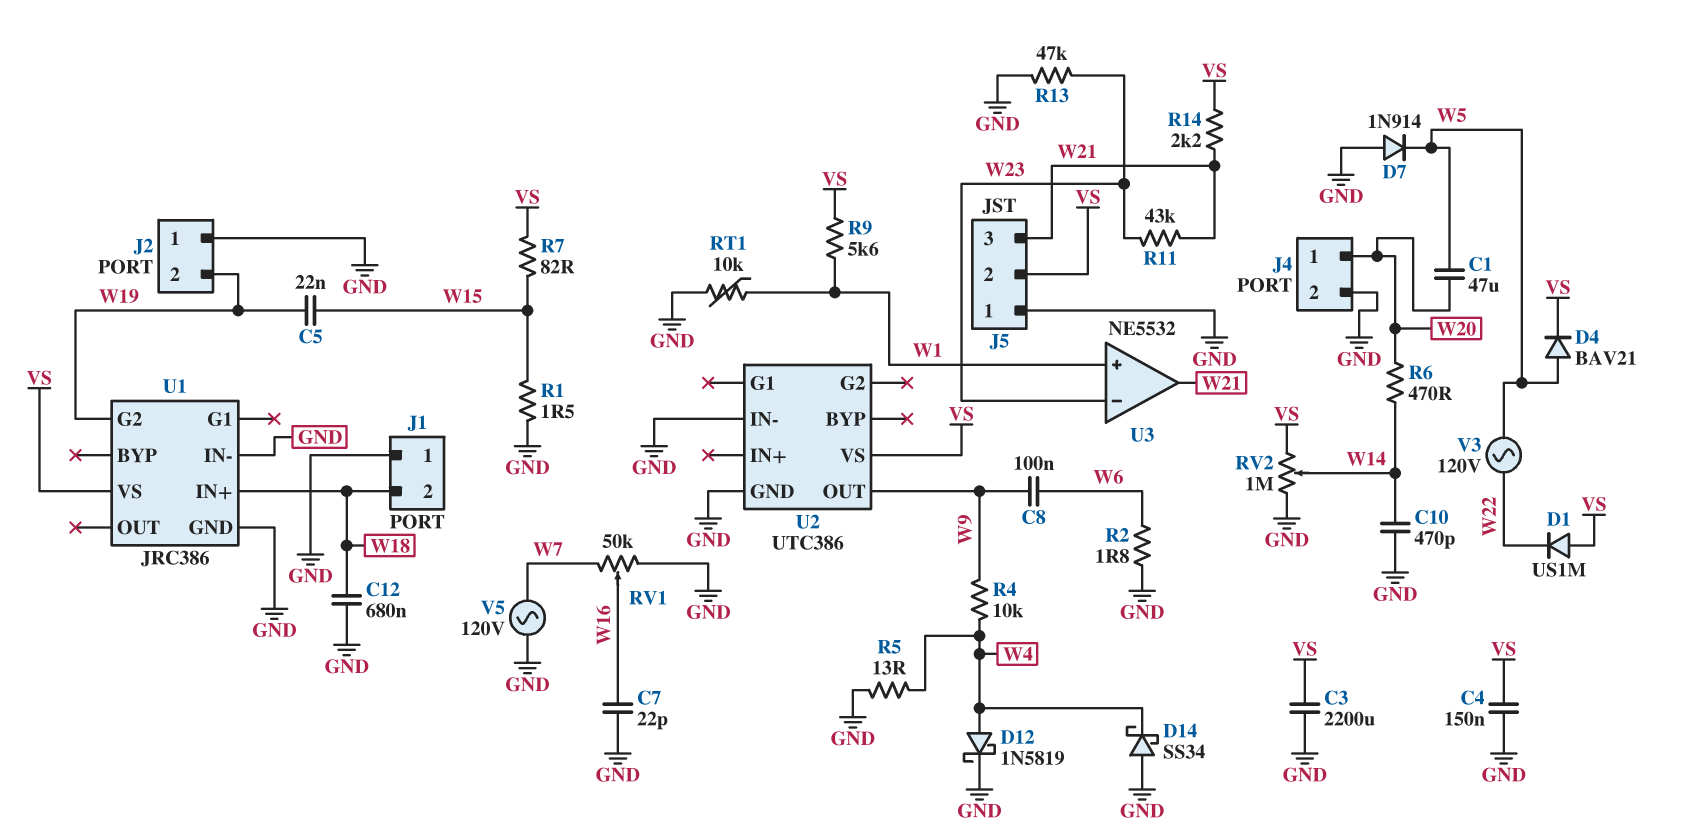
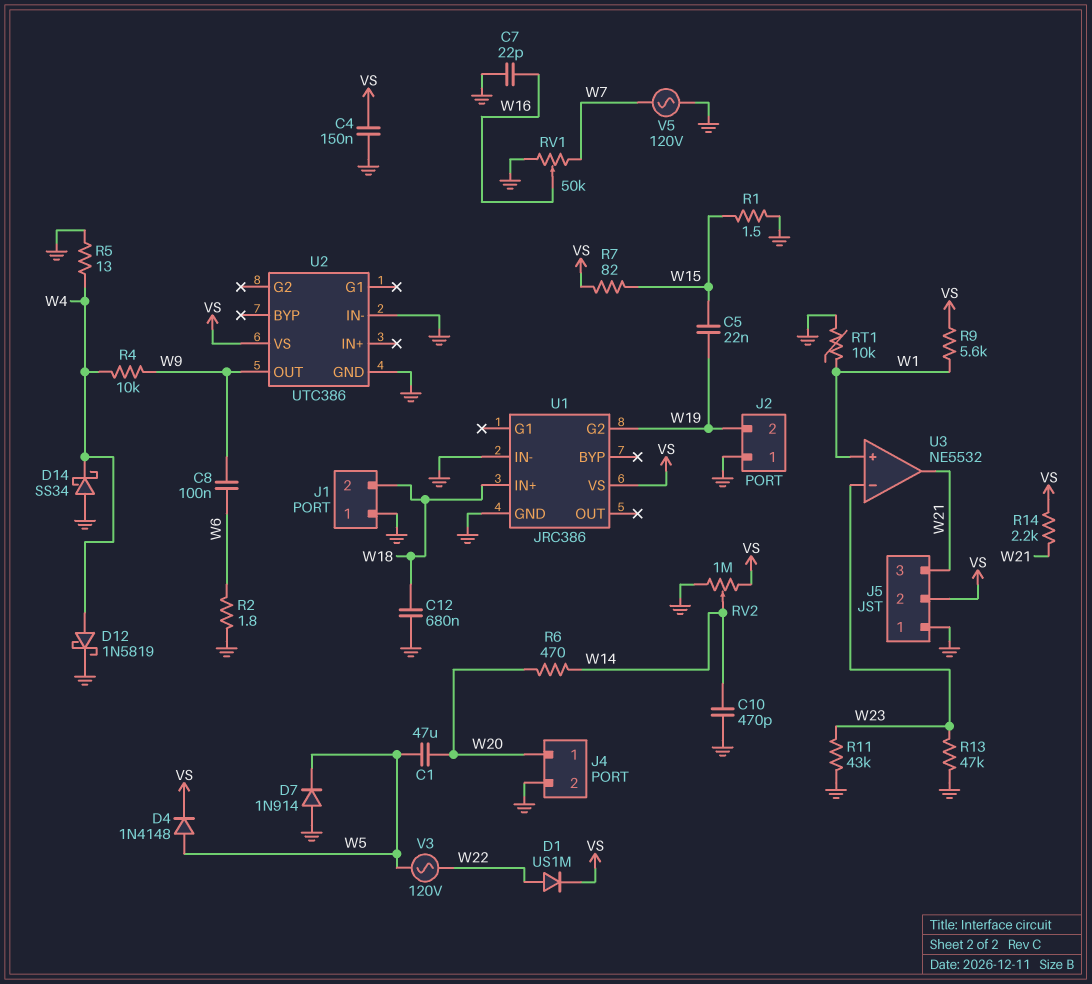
C3: 2200uF (GND, VS) -> none
D1: diode US1M (A VS, K W22) -> diode US1M (A W22, K VS)
D4: diode BAV21 (A W5, K VS) -> diode 1N4148 (A W5, K VS)
R11: 43k (W21, W23) -> 43k (GND, W23)

